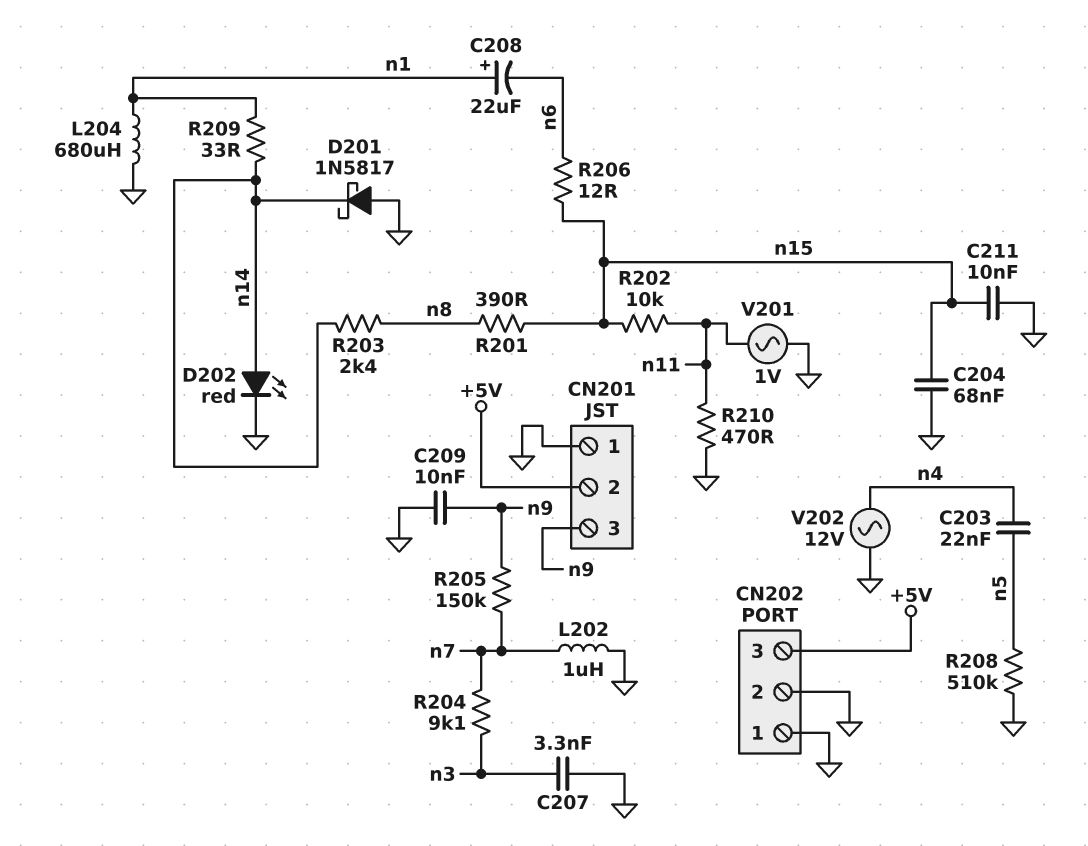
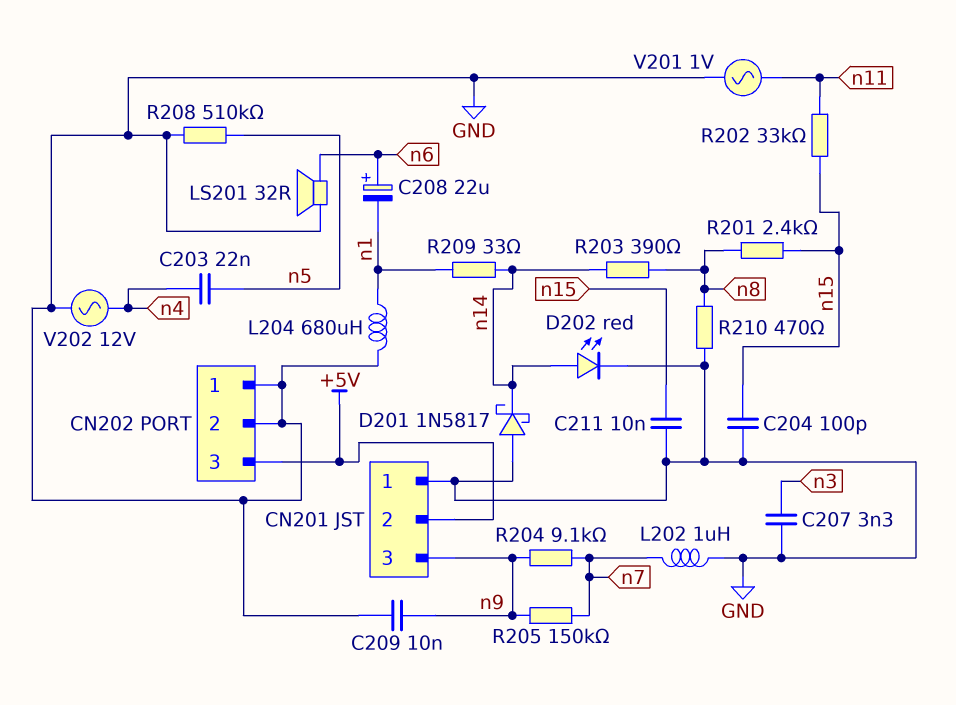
C204: 68nF (GND, n15) -> 100pF (GND, n15)
C208: 22uF (plus n1, minus n6) -> 22uF (plus n6, minus n1)
LS201: none -> speaker 32R (GND, n6)
R201: 390 (n8, n15) -> 2.4k (n8, n15)
R202: 10k (n11, n15) -> 33k (n11, n15)
R203: 2.4k (n8, n14) -> 390 (n8, n14)
R204: 9.1k (n3, n7) -> 9.1k (n7, n9)
R206: 12 (n6, n15) -> none
R210: 470 (GND, n11) -> 470 (GND, n8)

